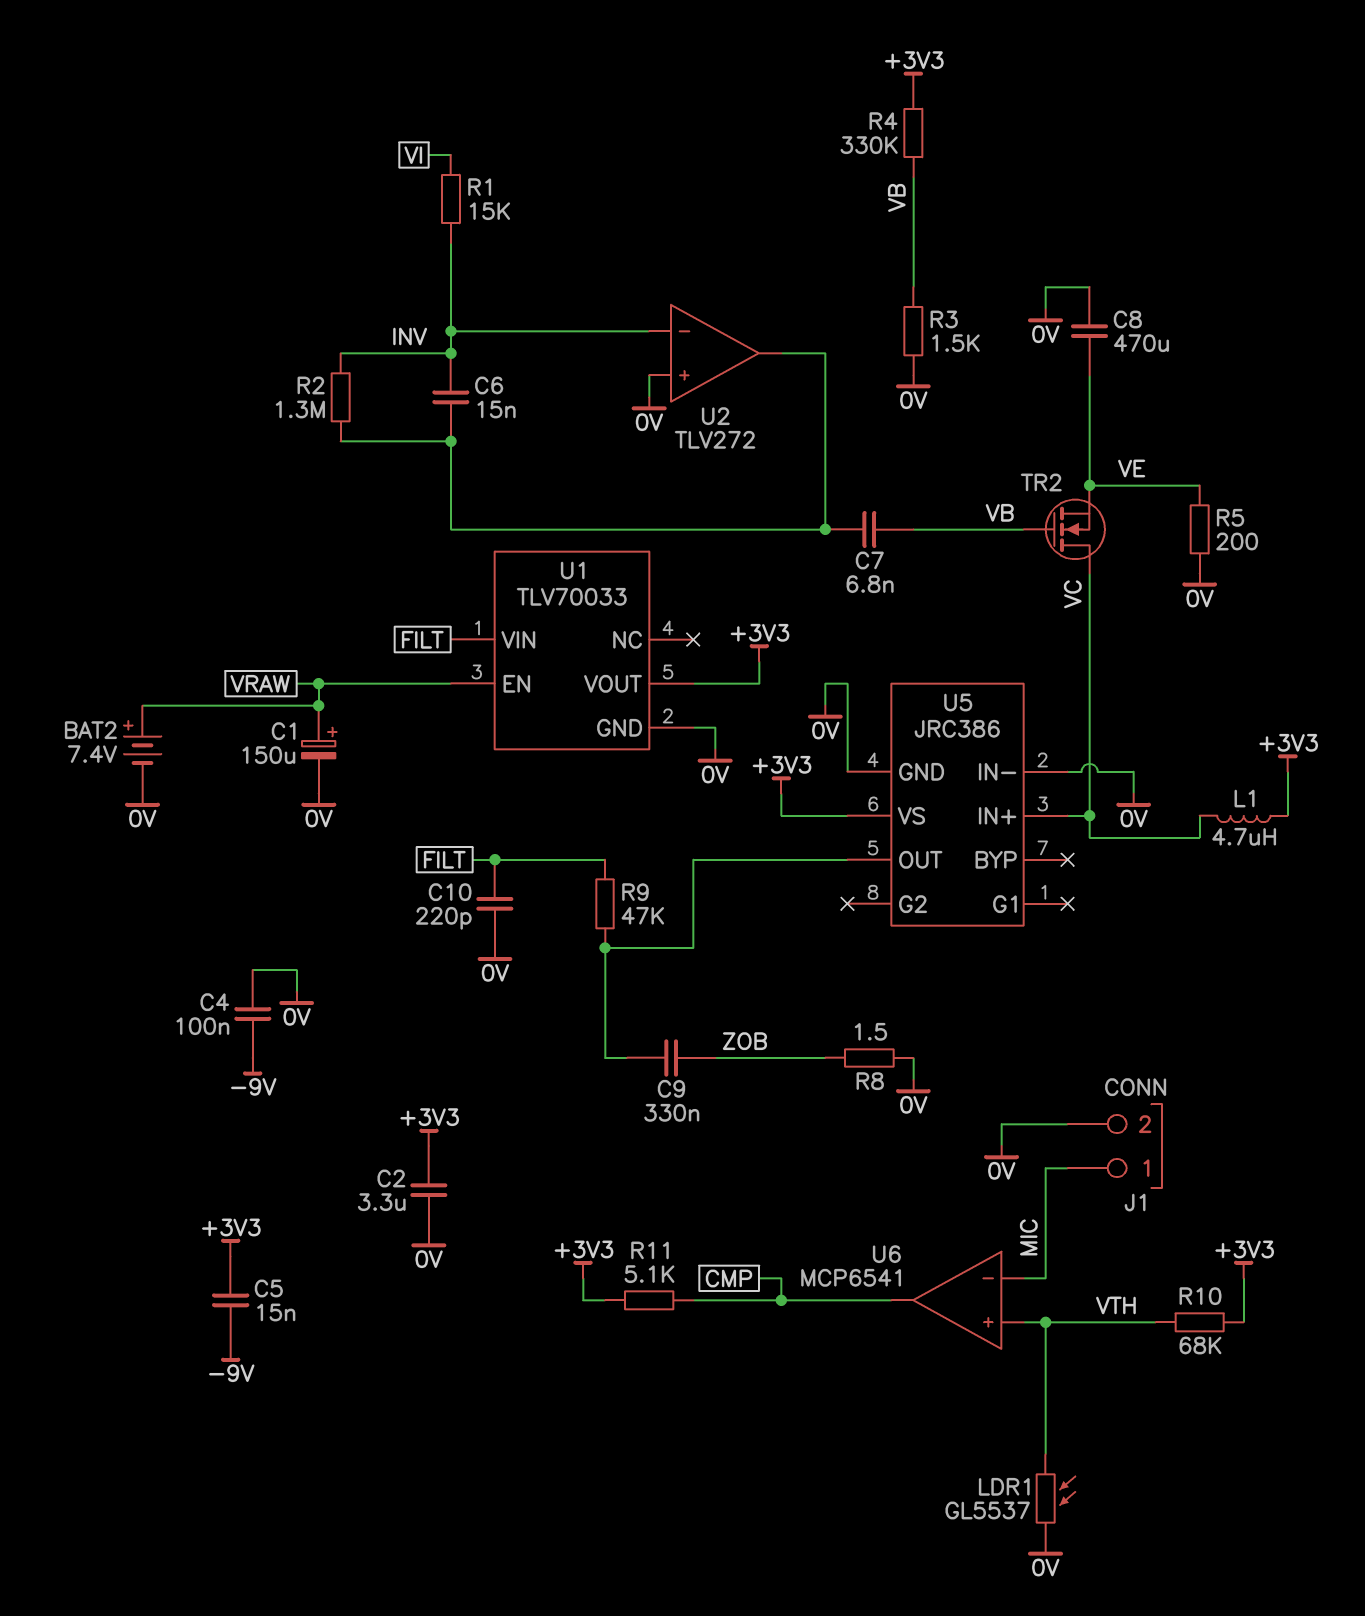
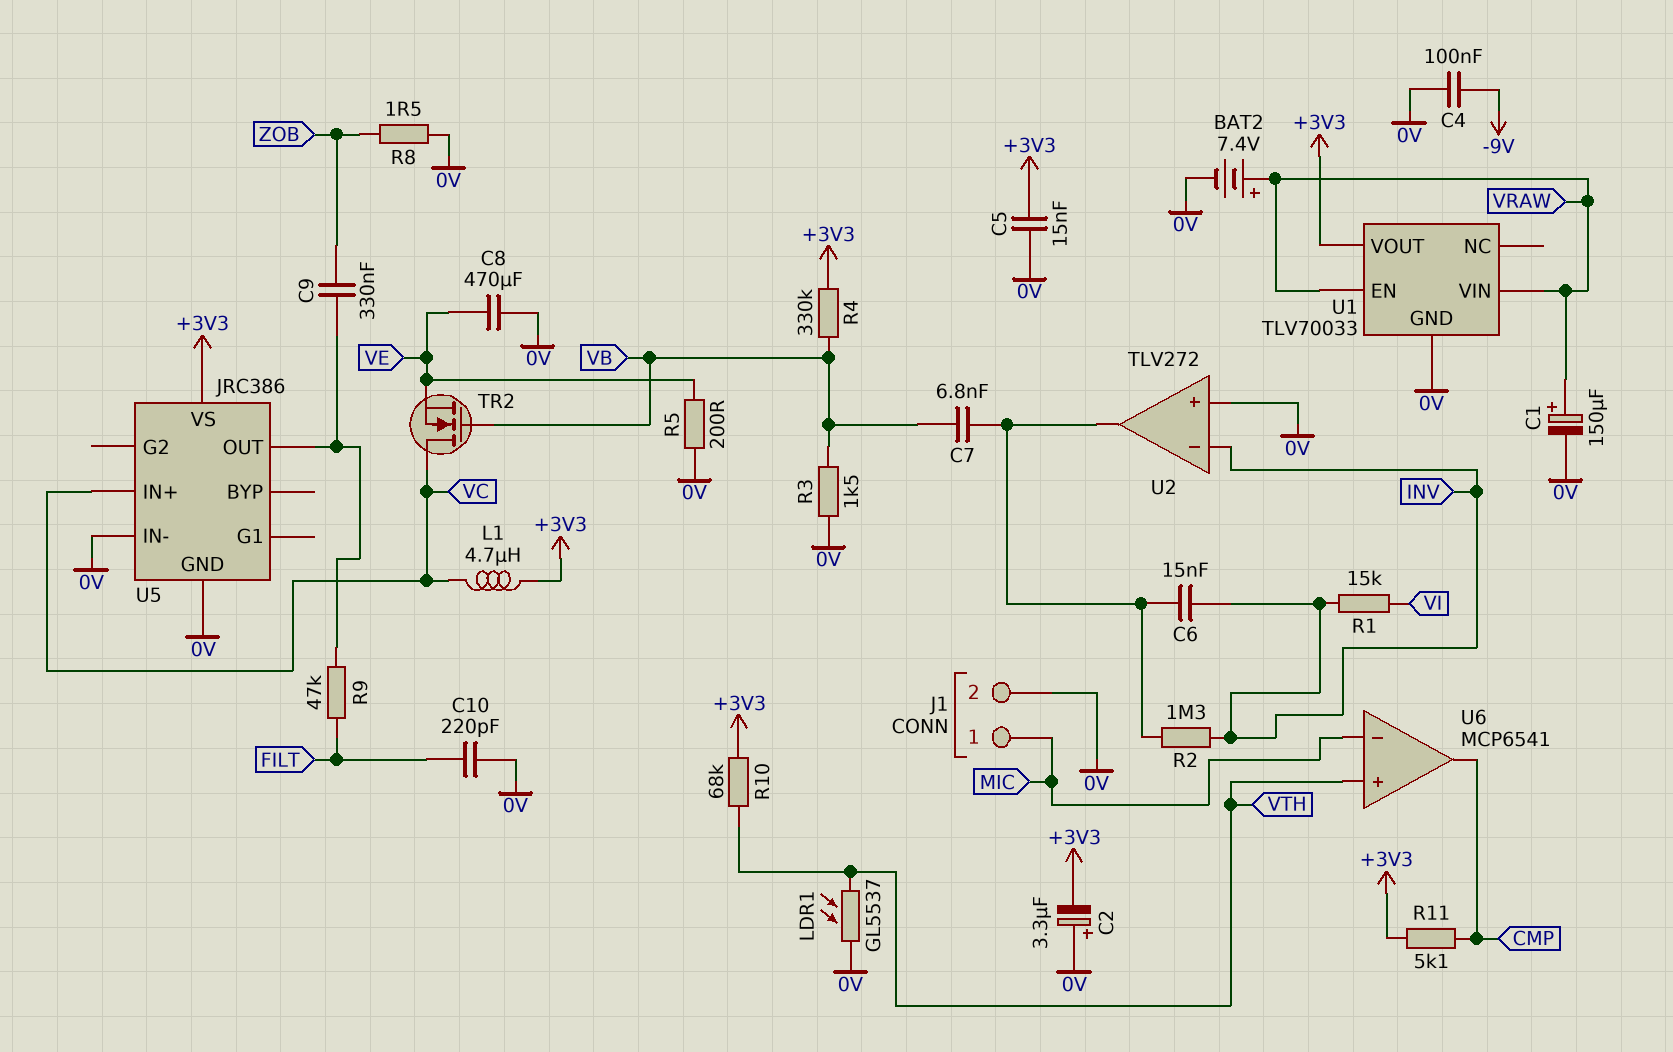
C2: 3.3uF (+3V3, 0V) -> 3.3uF (plus 0V, minus +3V3)
C5: 15nF (+3V3, -9V) -> 15nF (+3V3, 0V)
U1 pin VIN: FILT -> VRAW

